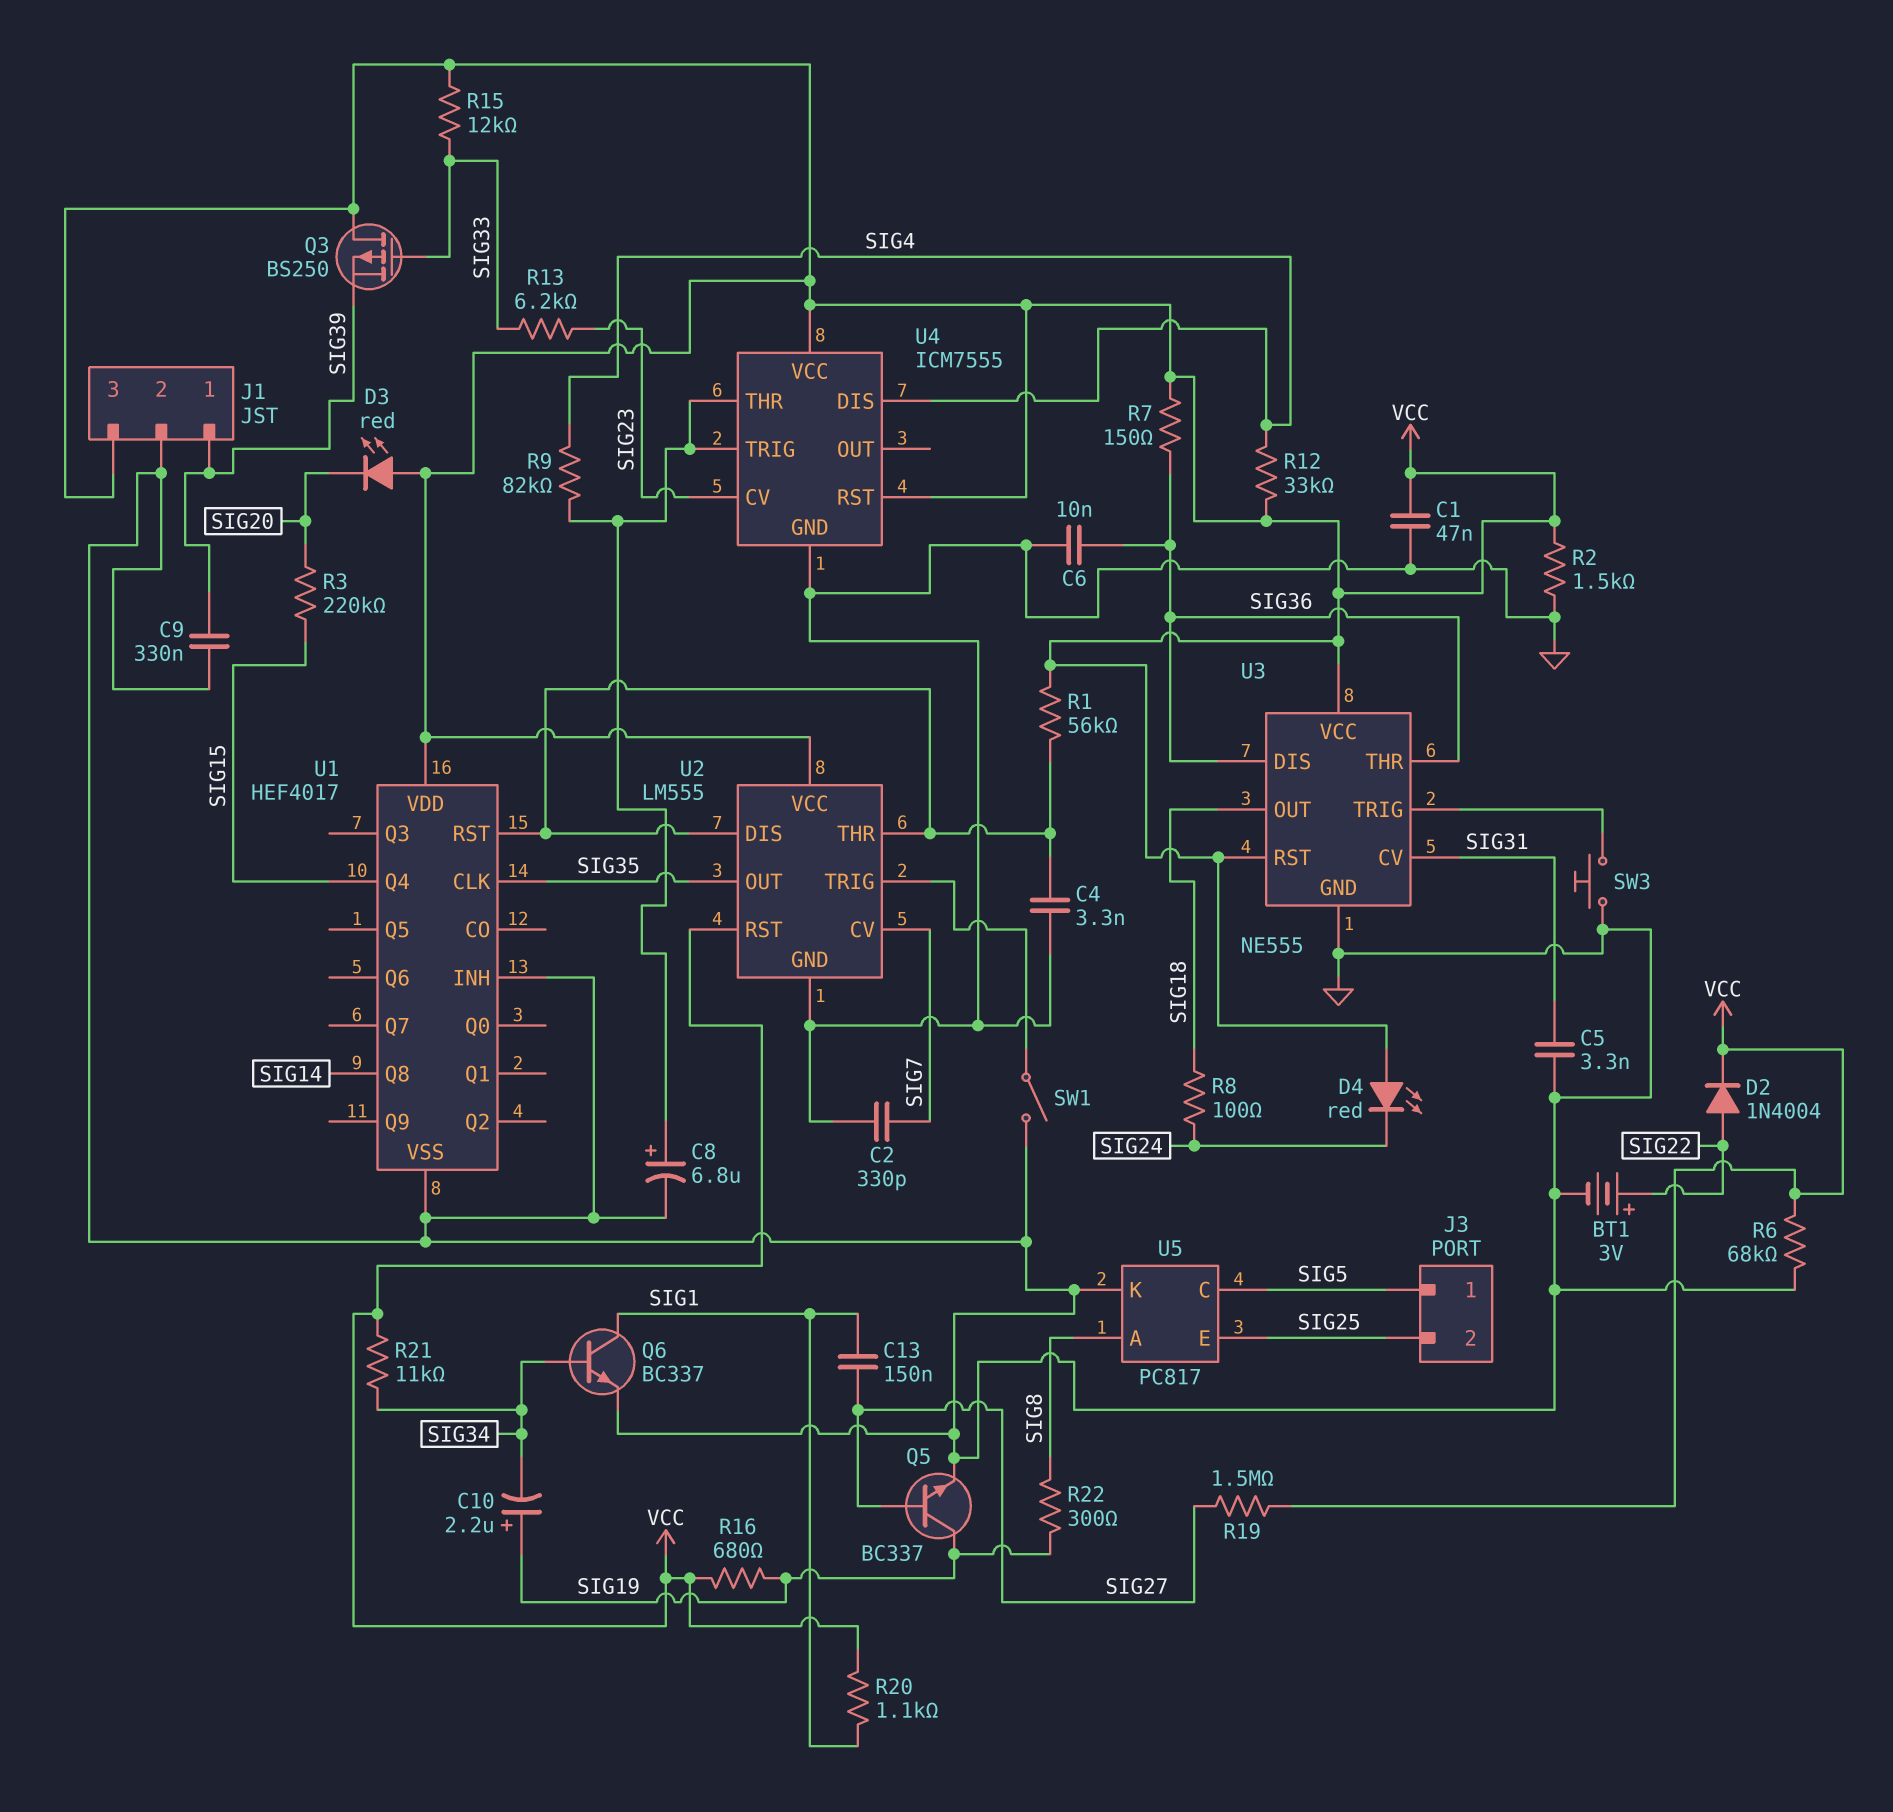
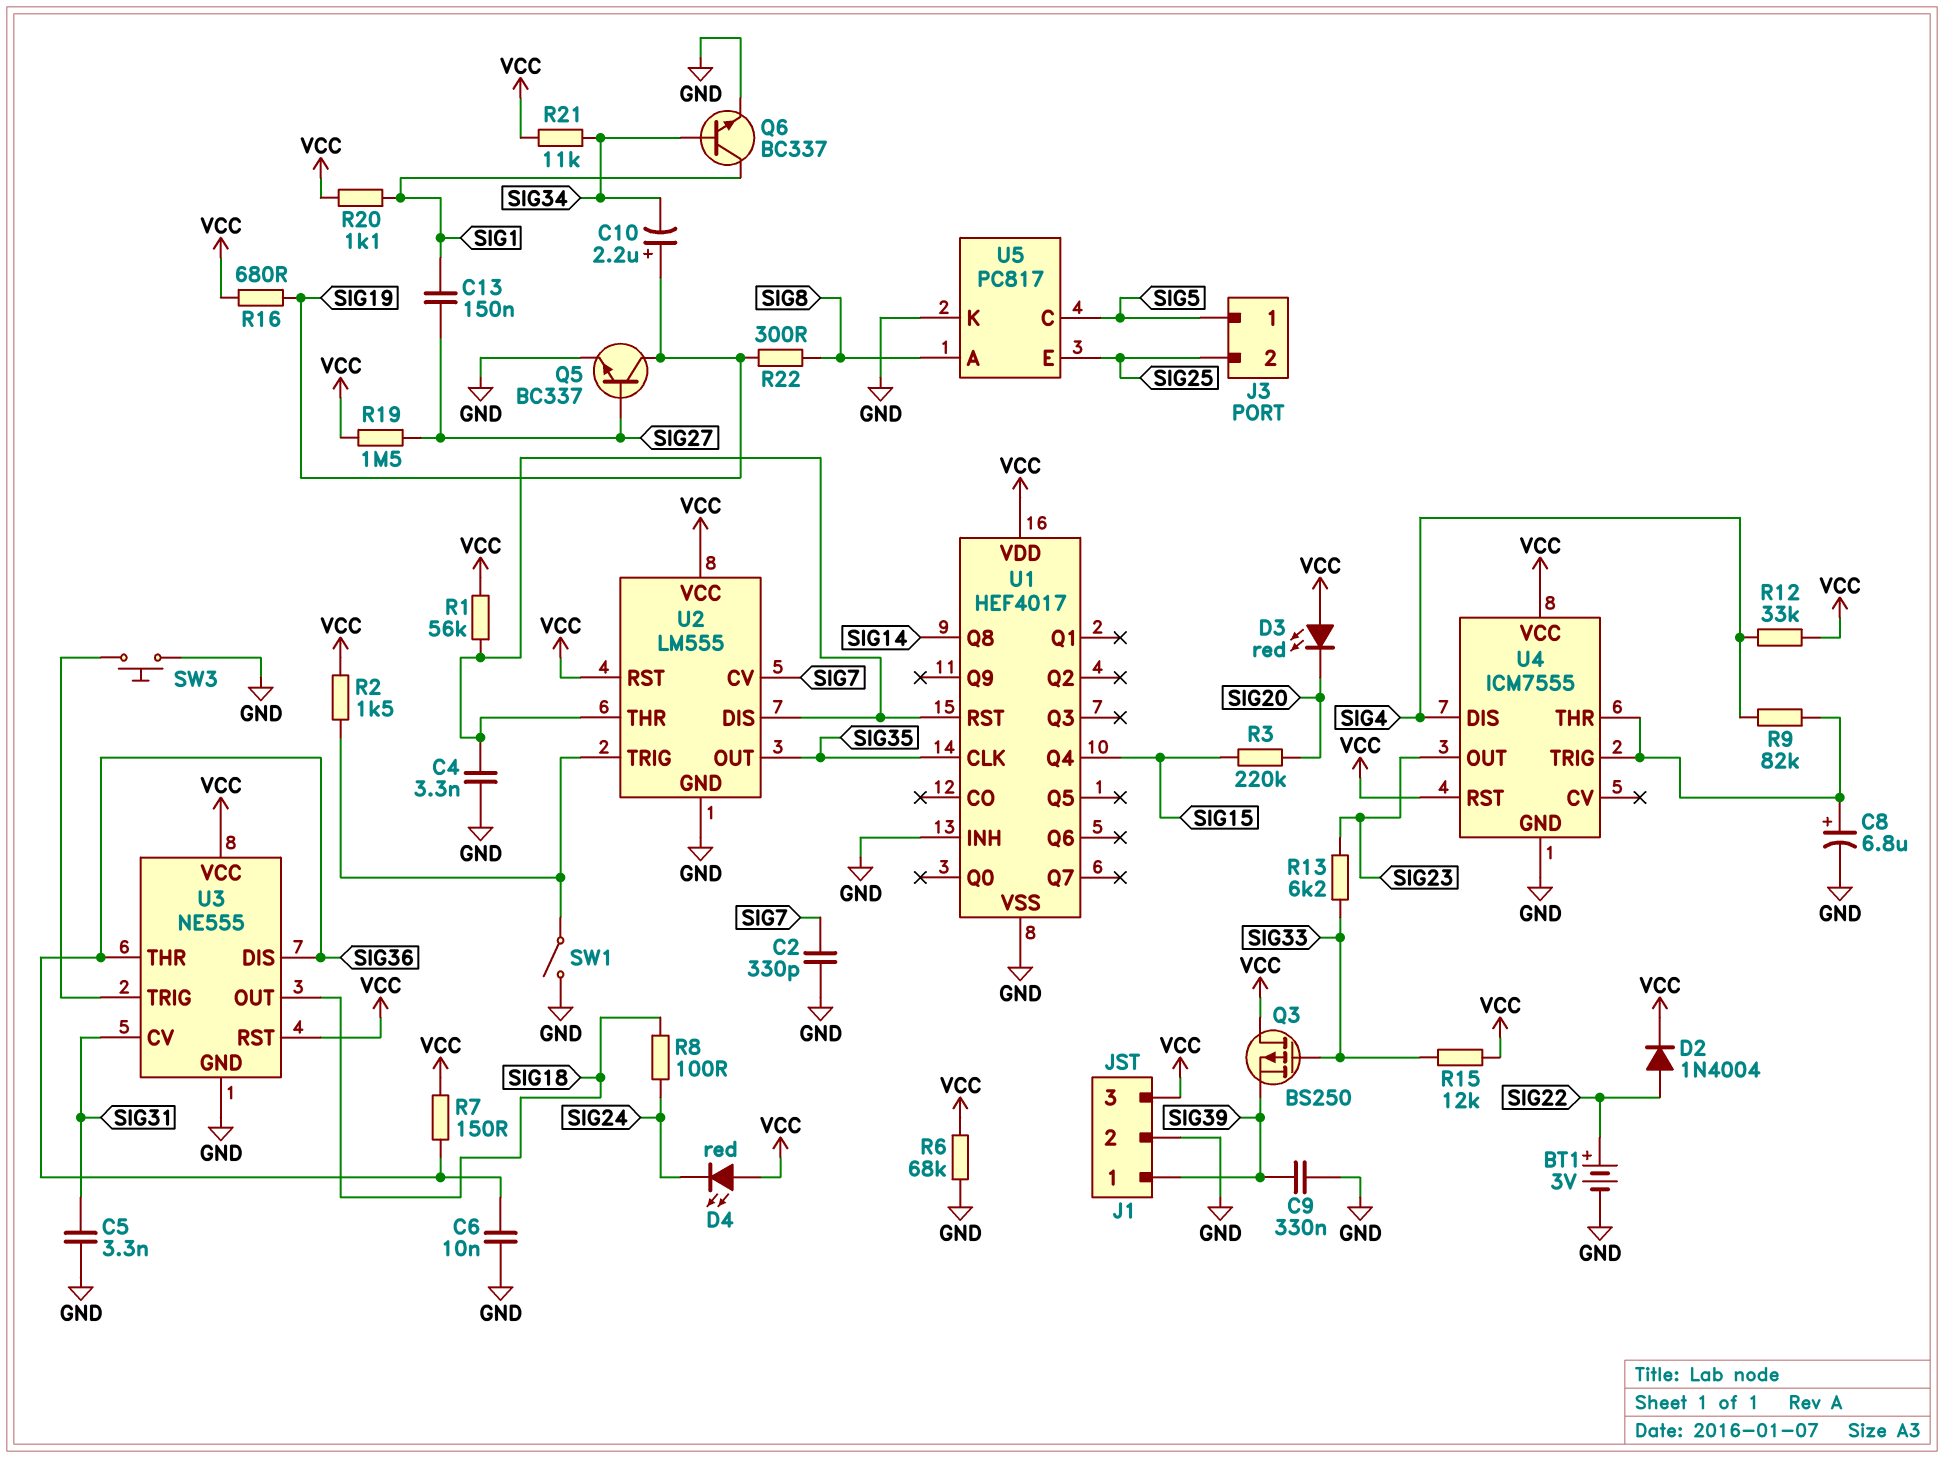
C1: 47nF (GND, VCC) -> none
R2: 1.5k (GND, VCC) -> 1.5k (U2/TRIG, VCC)
U4 pin CV: SIG23 -> none
U4 pin OUT: none -> SIG23

